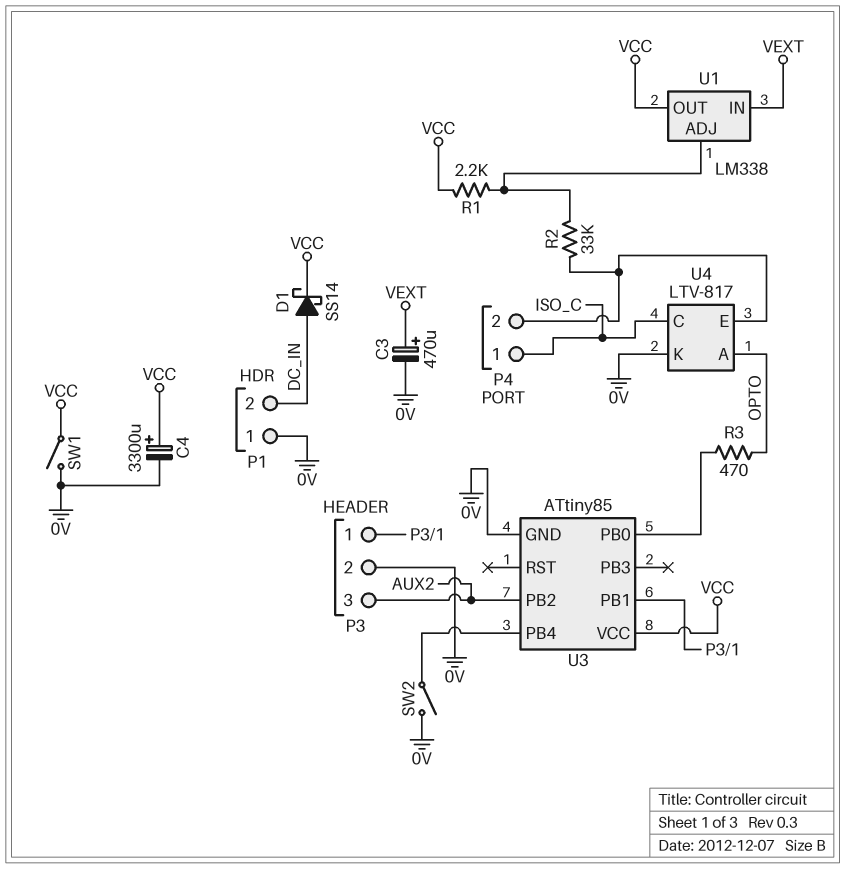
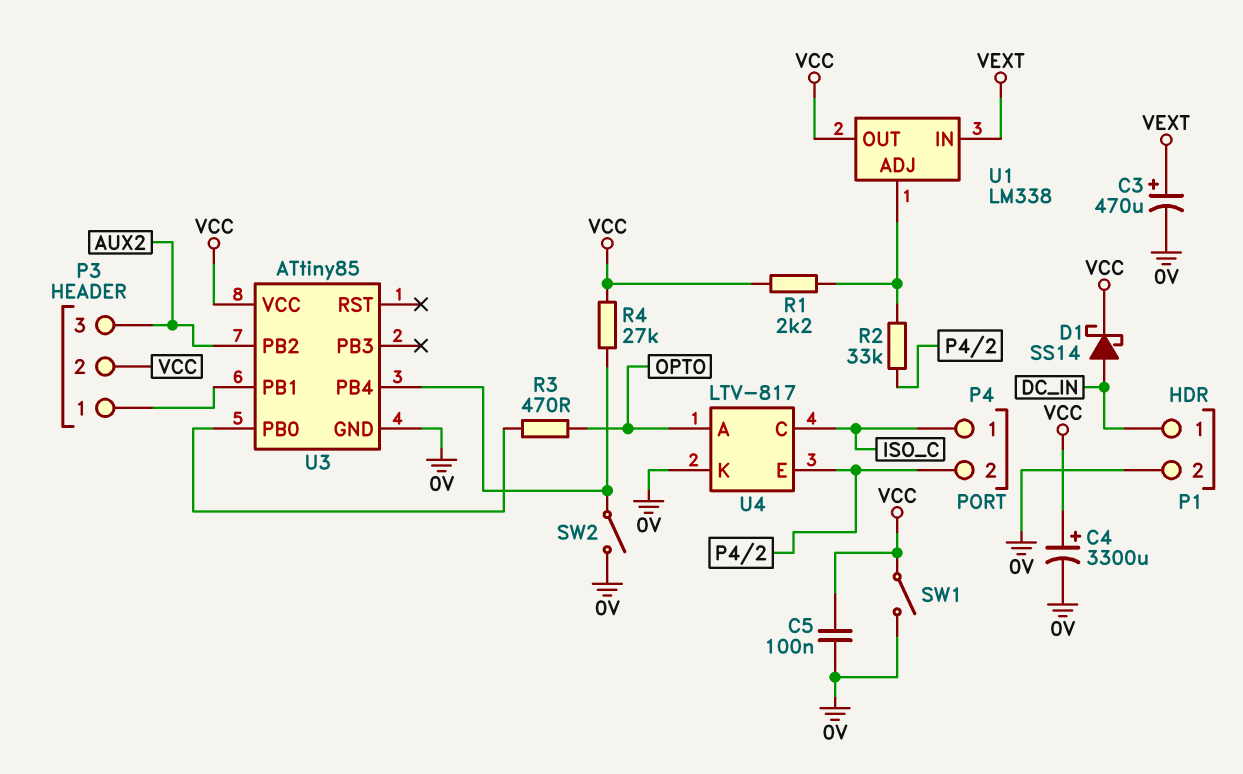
C5: none -> 100nF (0V, VCC)
P1 pin 1: 0V -> DC_IN
P1 pin 2: DC_IN -> 0V
P3 pin 2: 0V -> VCC
R4: none -> 27k (U3/PB4, VCC)

